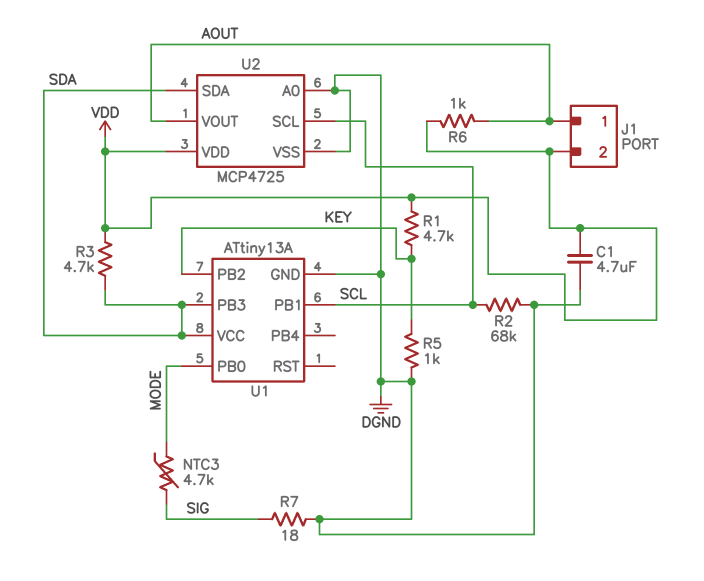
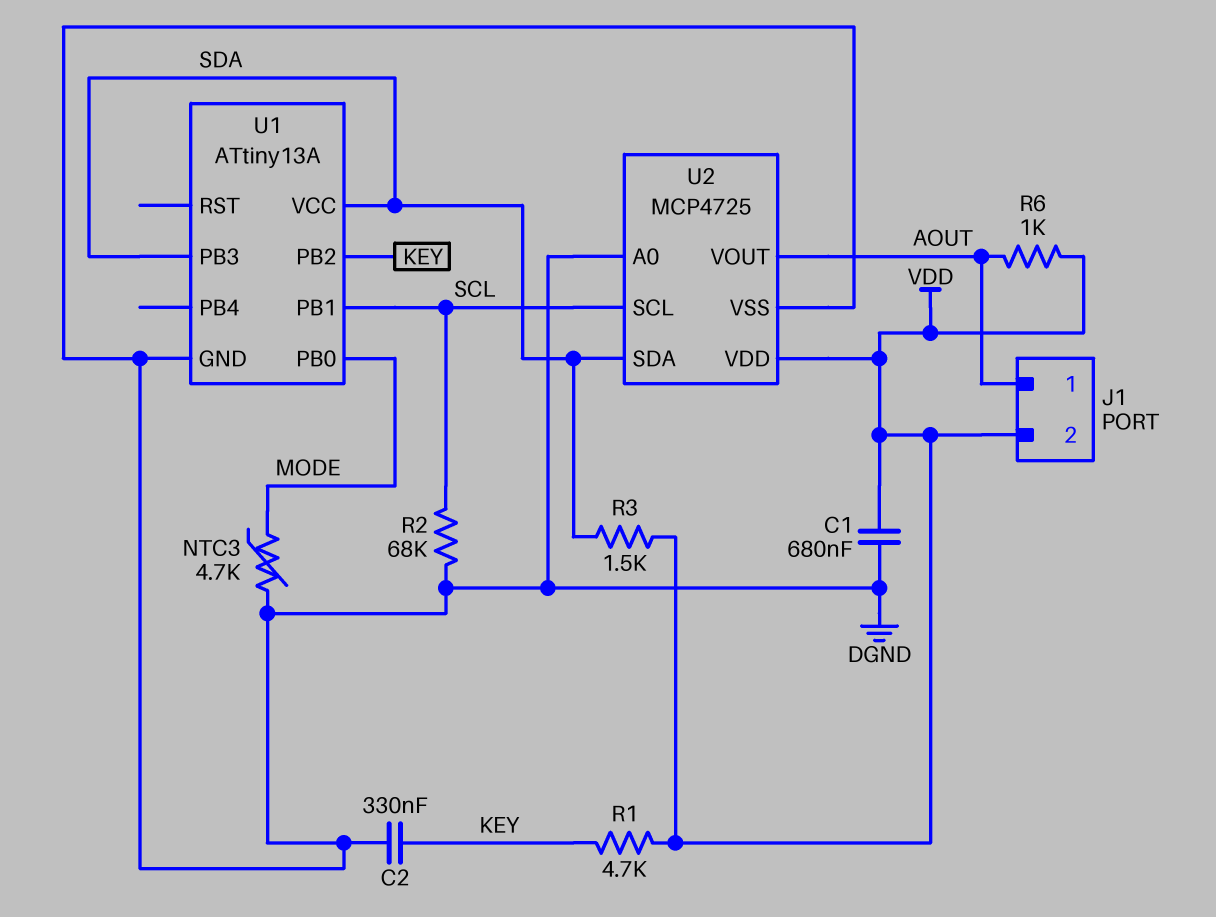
C1: 4.7uF (DGND, VDD) -> 680nF (DGND, VDD)
C2: none -> 330nF (DGND, KEY)
NTC3: 4.7k (MODE, SIG) -> 4.7k (DGND, MODE)
R3: 4.7k (SDA, VDD) -> 1.5k (SDA, VDD)
R5: 1k (DGND, KEY) -> none
R7: 18 (DGND, SIG) -> none

